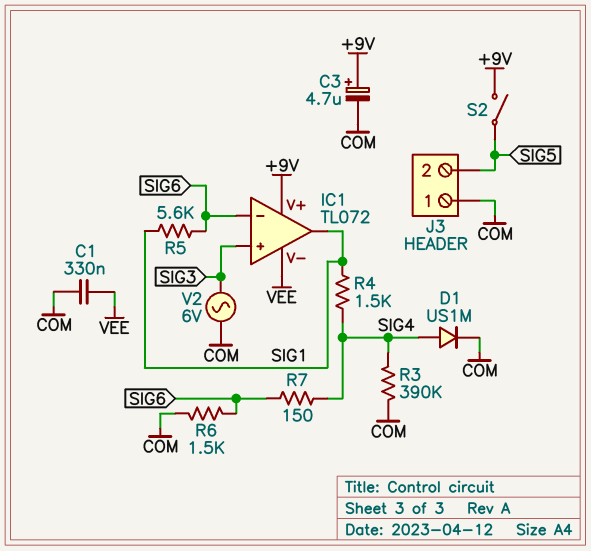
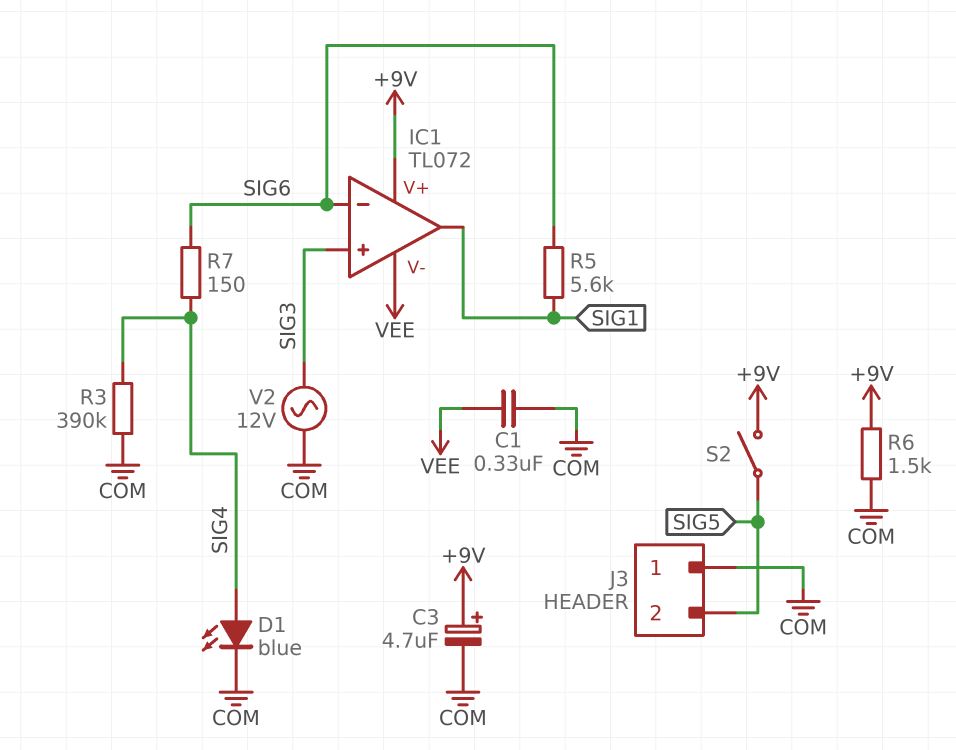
D1: diode US1M (A SIG4, K COM) -> LED blue (A SIG4, K COM)
R4: 1.5k (SIG1, SIG4) -> none
R6: 1.5k (COM, SIG6) -> 1.5k (+9V, COM)
V2: AC 6V (COM, SIG3) -> AC 12V (COM, SIG3)

